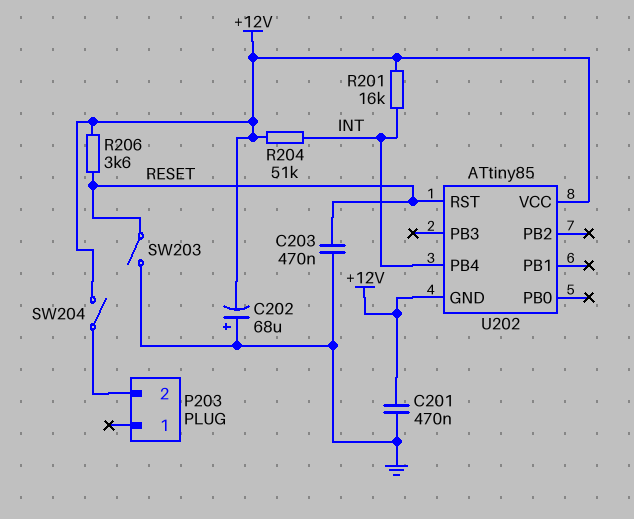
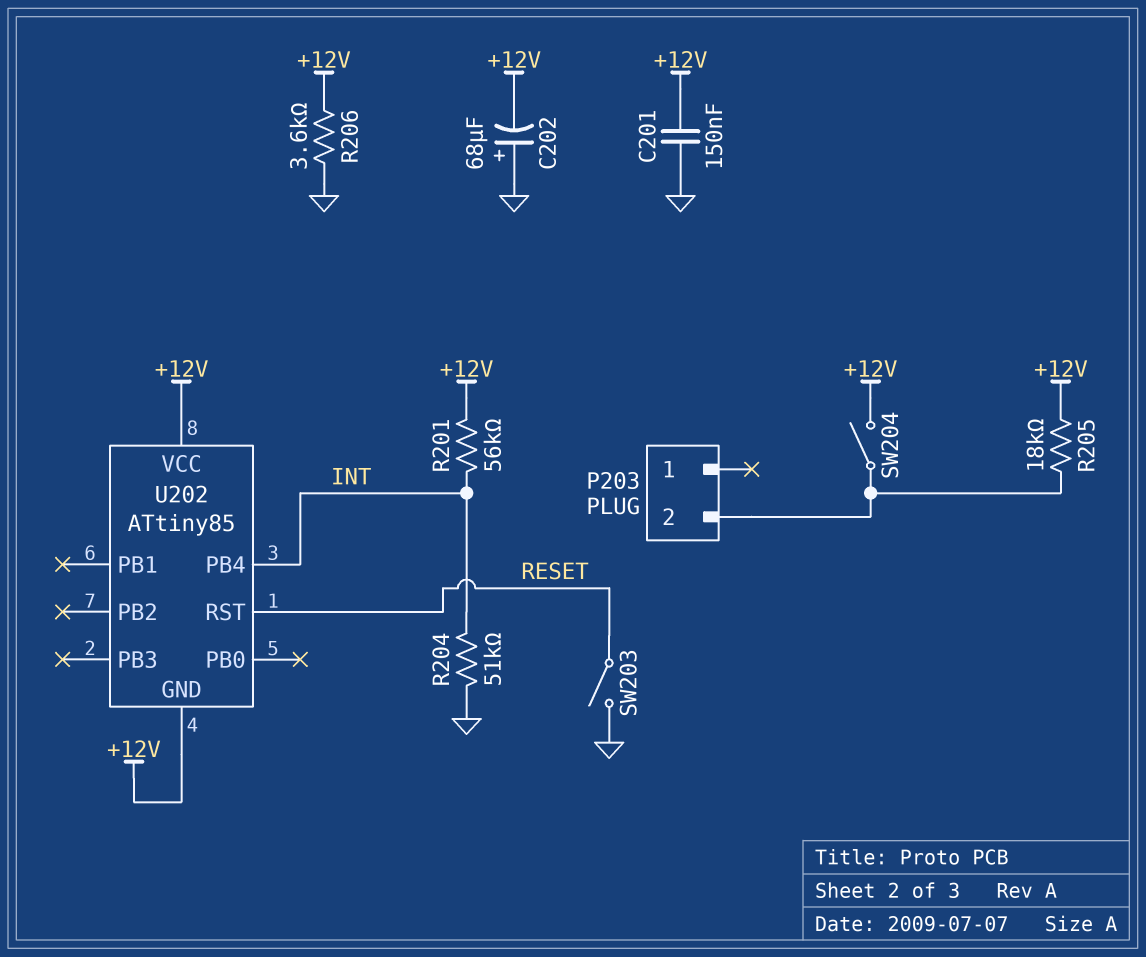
C201: 470nF (+12V, GND) -> 150nF (+12V, GND)
C203: 470nF (GND, RESET) -> none
R201: 16k (+12V, INT) -> 56k (+12V, INT)
R204: 51k (+12V, INT) -> 51k (GND, INT)
R205: none -> 18k (+12V, P203/2)
R206: 3.6k (+12V, RESET) -> 3.6k (+12V, GND)

